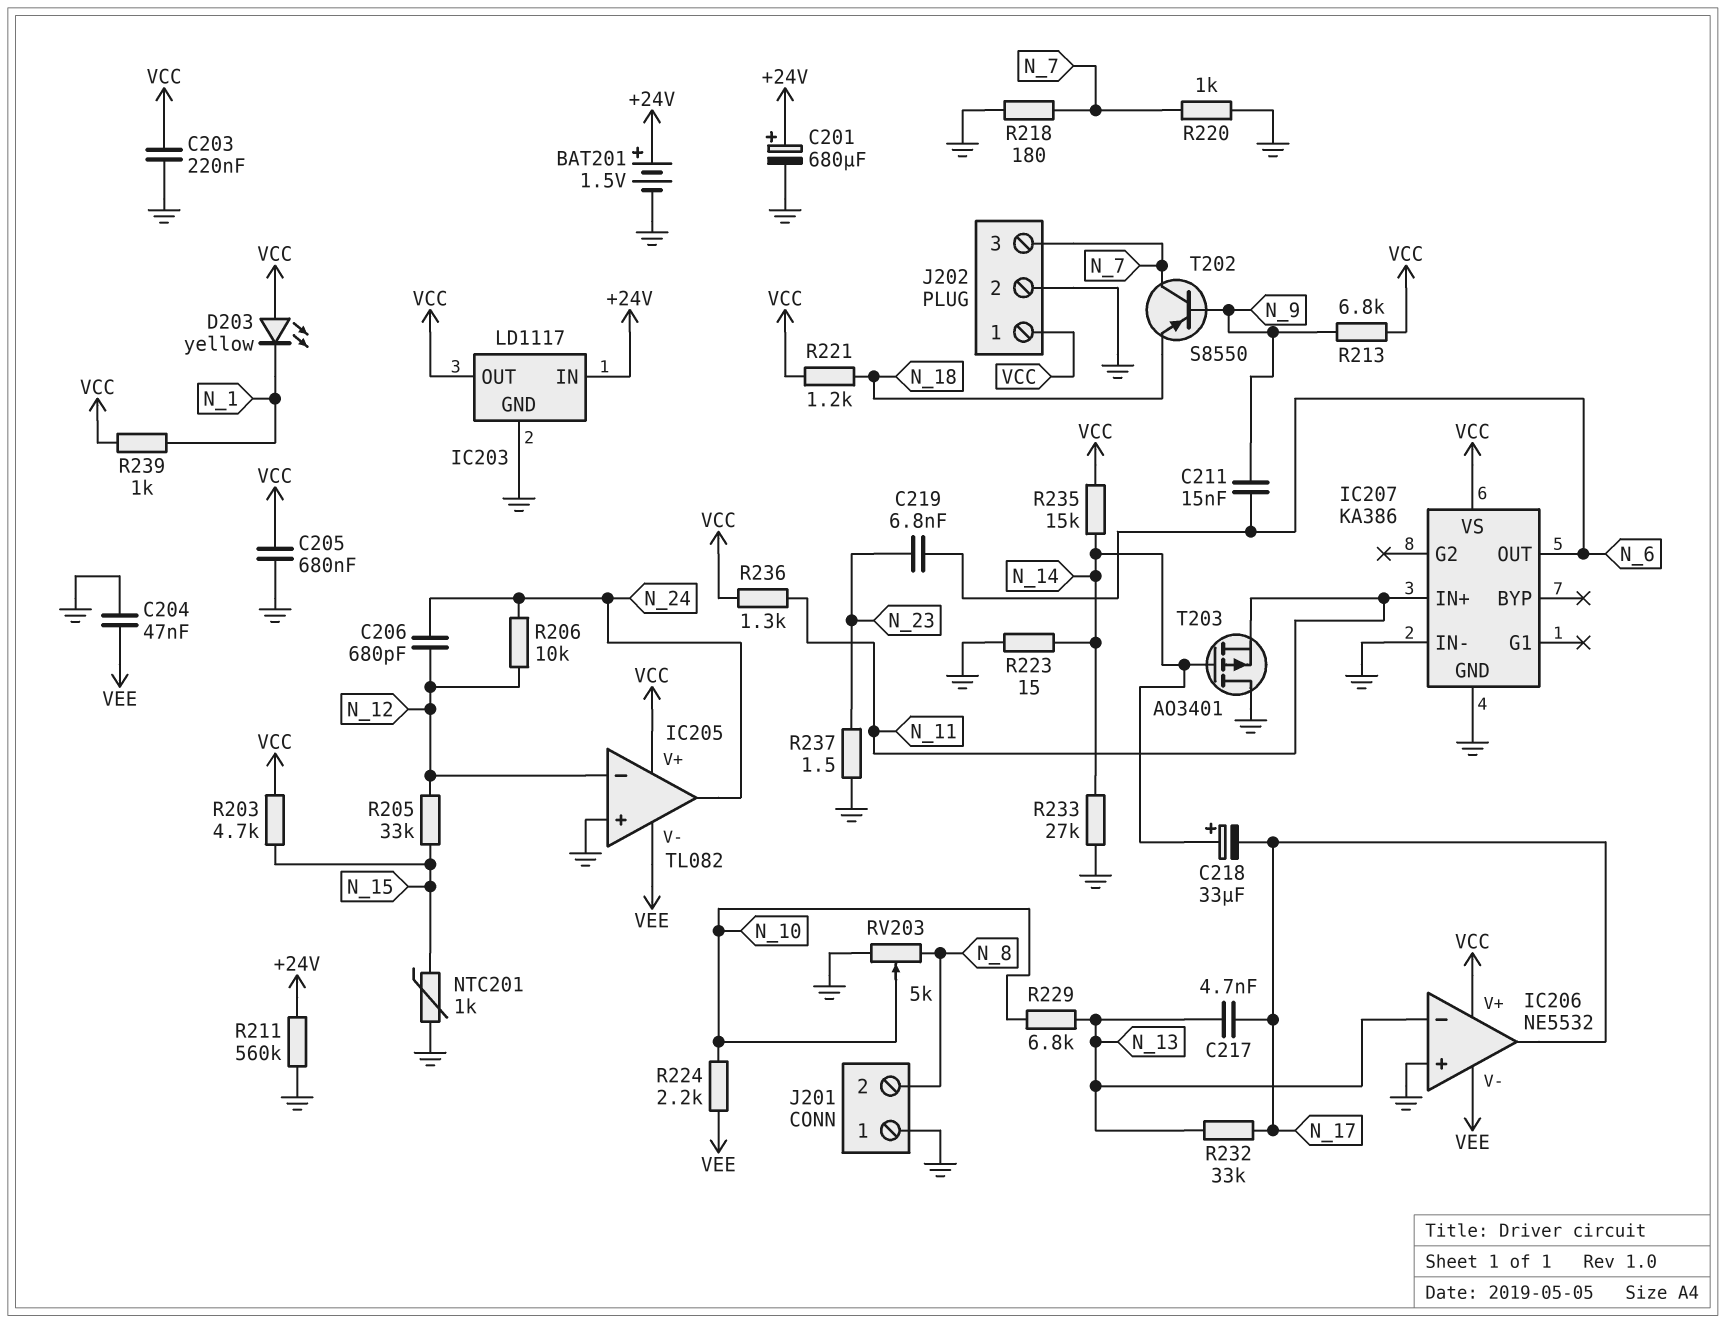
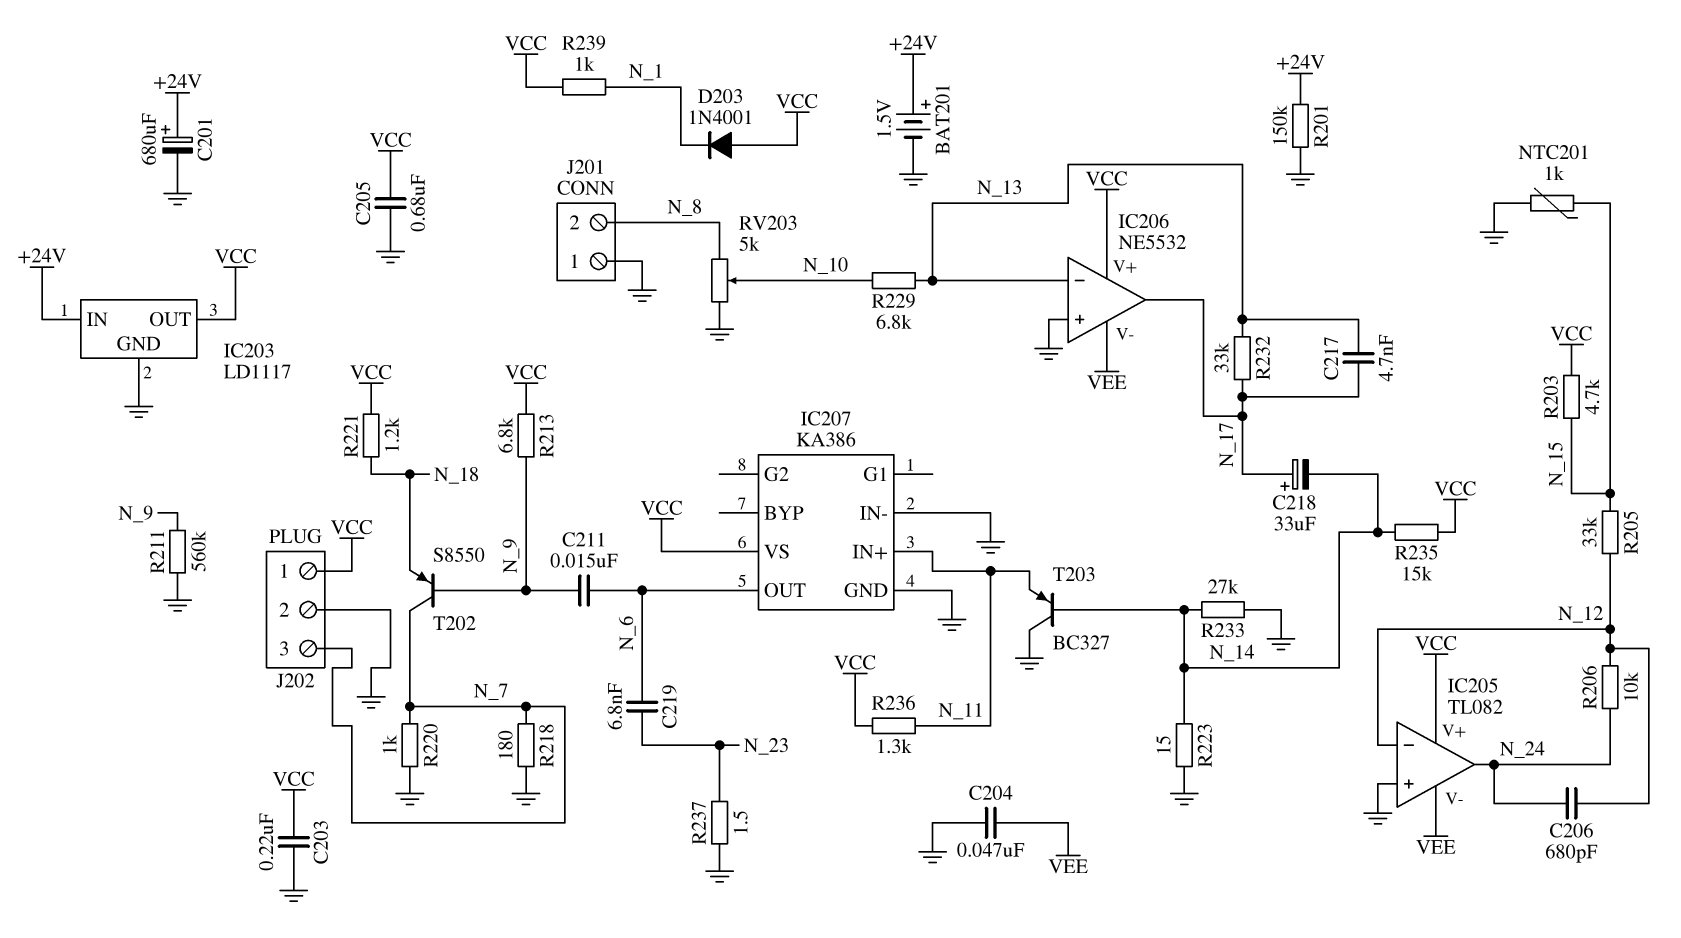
C218: 33uF (plus N_14, minus N_17) -> 33uF (plus N_17, minus N_14)
D203: LED yellow (A VCC, K N_1) -> diode 1N4001 (A VCC, K N_1)
R201: none -> 150k (+24V, GND)
R211: 560k (+24V, GND) -> 560k (GND, N_9)
R224: 2.2k (N_10, VEE) -> none
T203: PMOS AO3401 (G N_14, D GND, S N_11) -> PNP BC327 (B N_14, C GND, E N_11)

